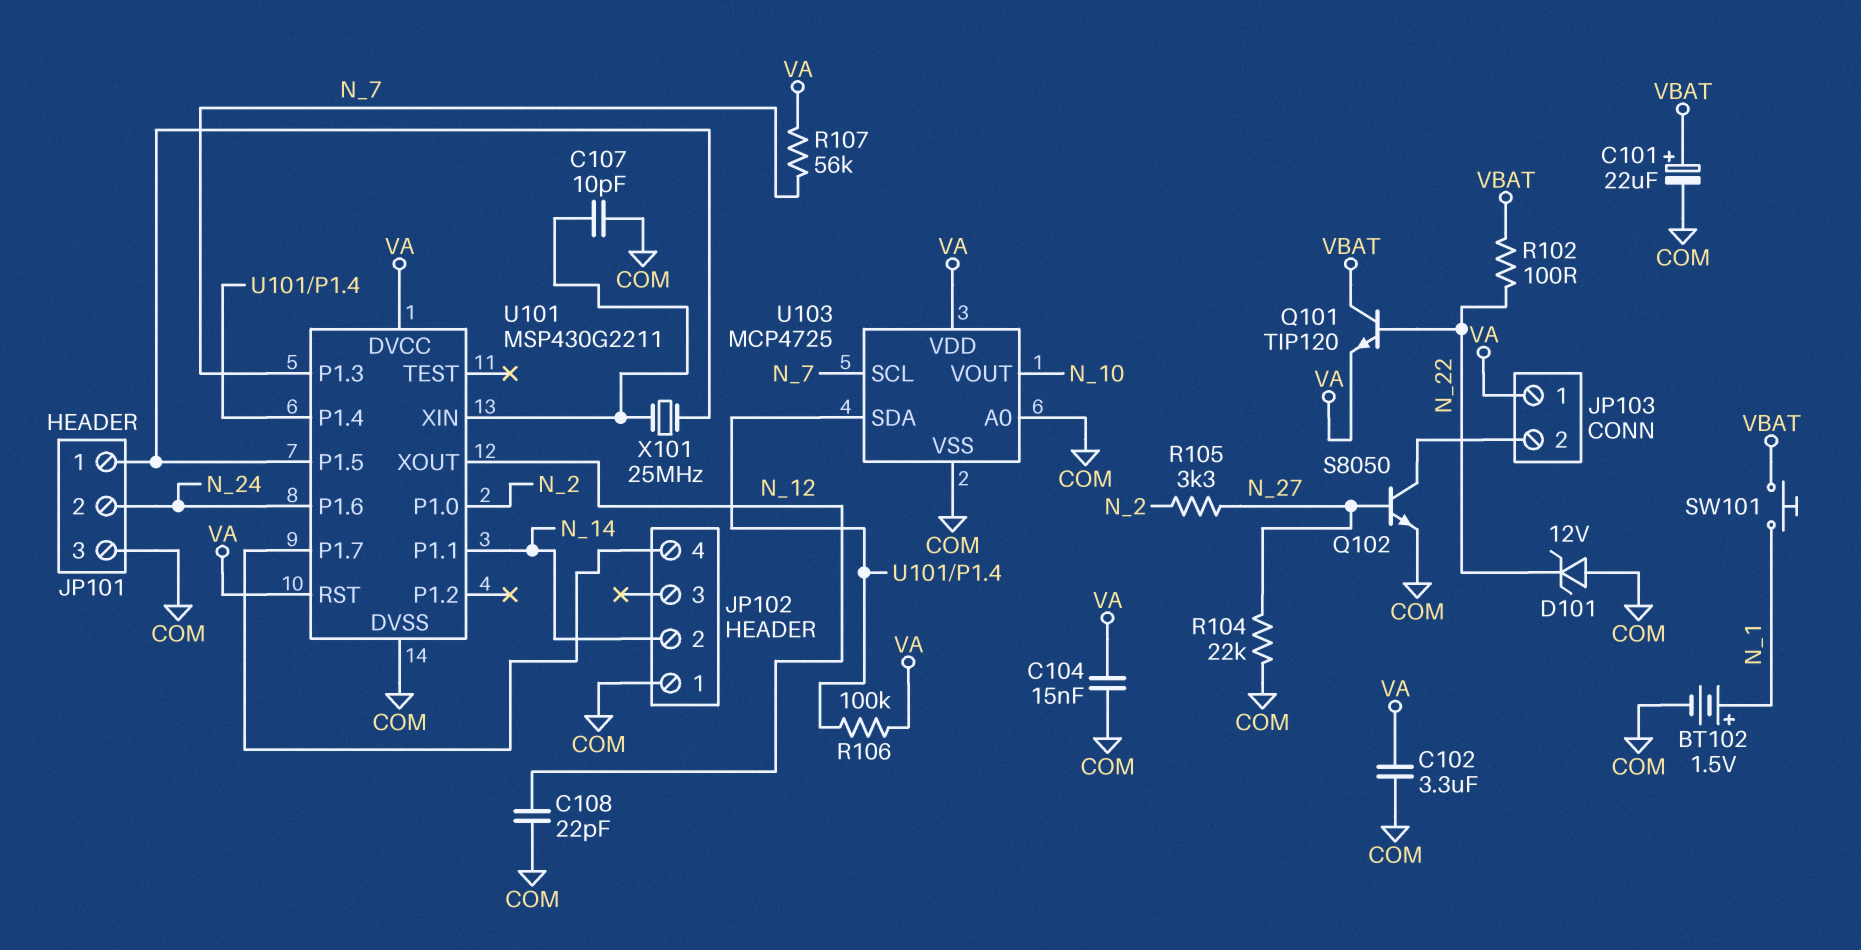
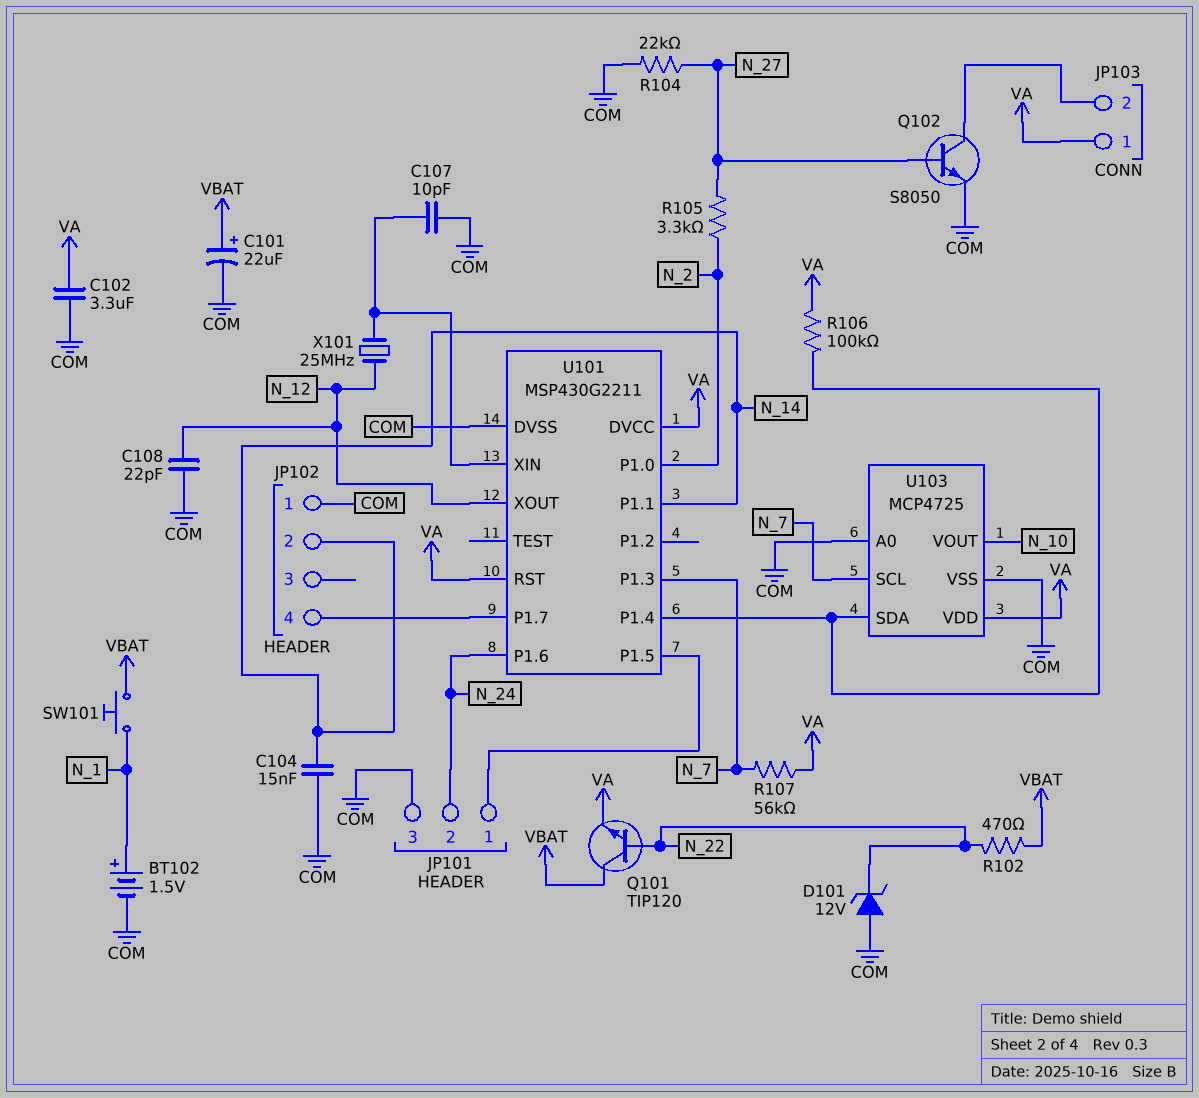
C104: 15nF (COM, VA) -> 15nF (COM, N_14)
R102: 100 (N_22, VBAT) -> 470 (N_22, VBAT)
X101: 25MHz (JP101/1, U101/XIN) -> 25MHz (N_12, U101/XIN)

